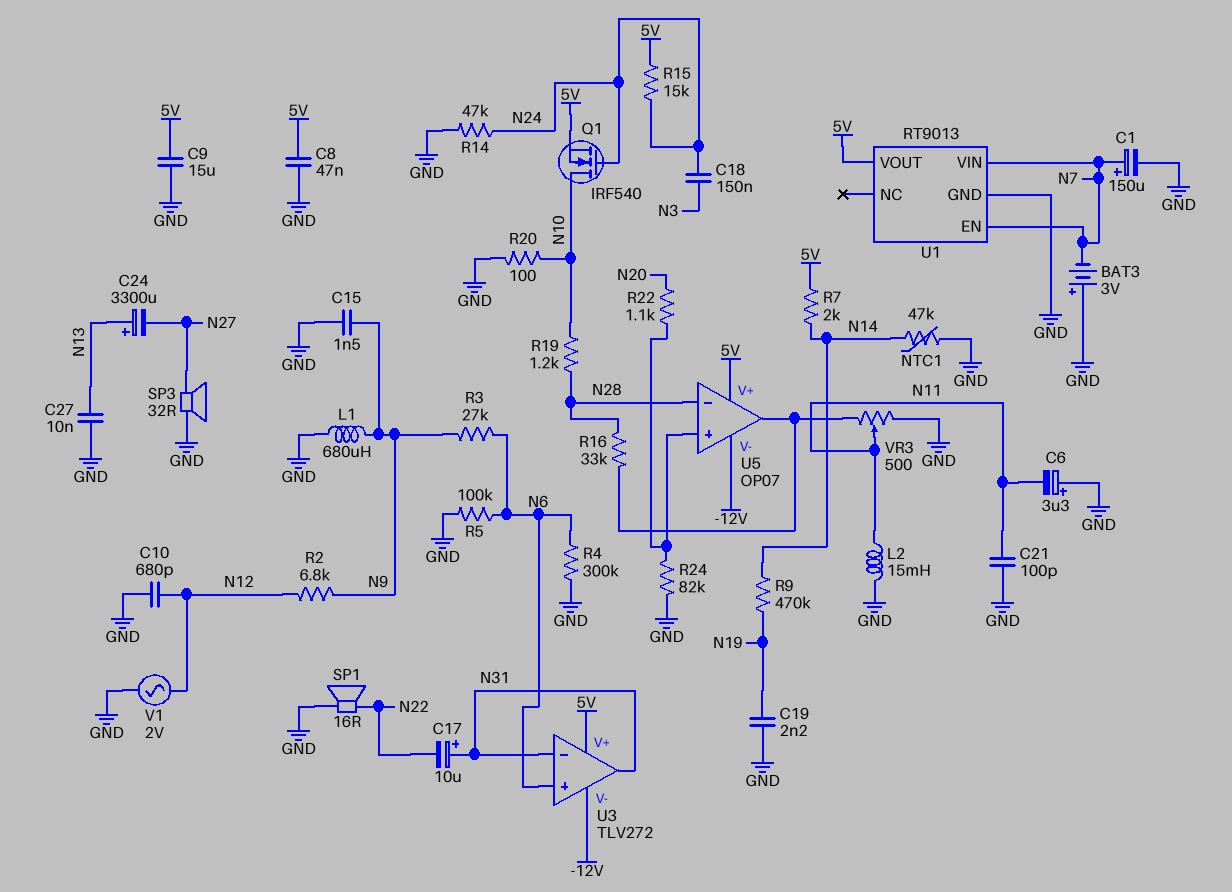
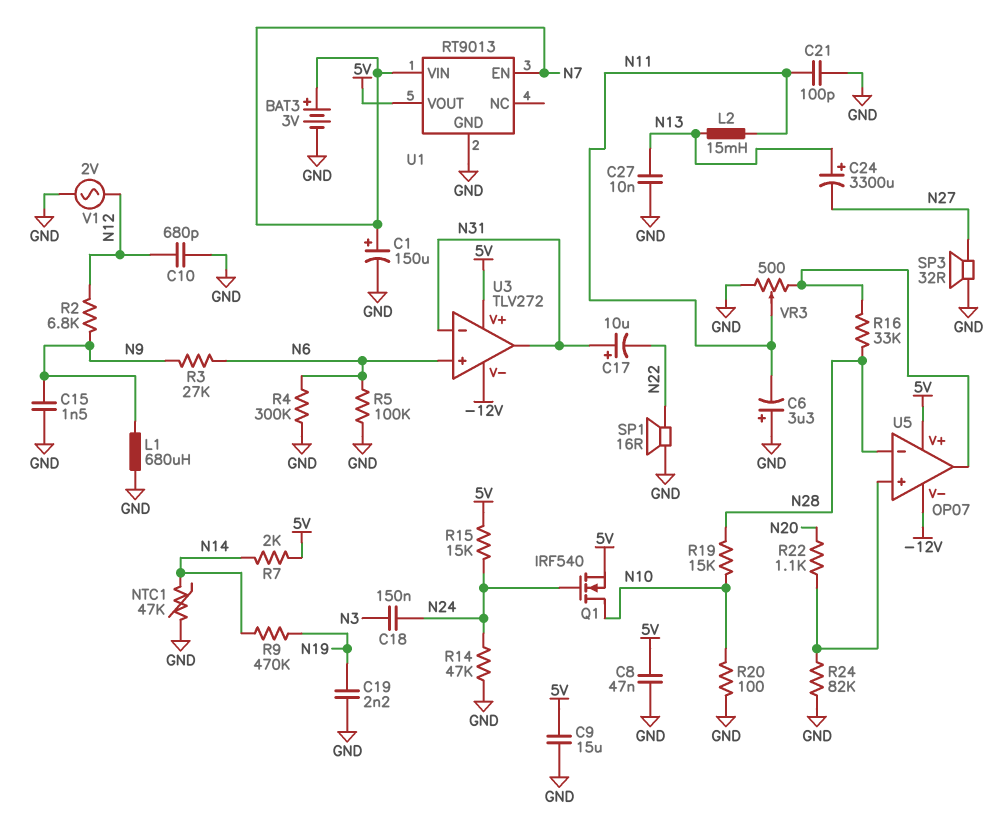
BAT3: 3V (plus GND, minus N7) -> 3V (plus N7, minus GND)
L2: 15mH (GND, N11) -> 15mH (N11, N13)
R19: 1.2k (N10, N28) -> 15k (N10, N28)

